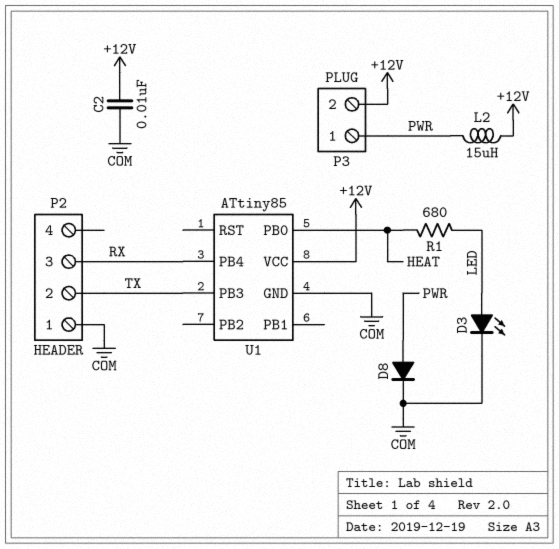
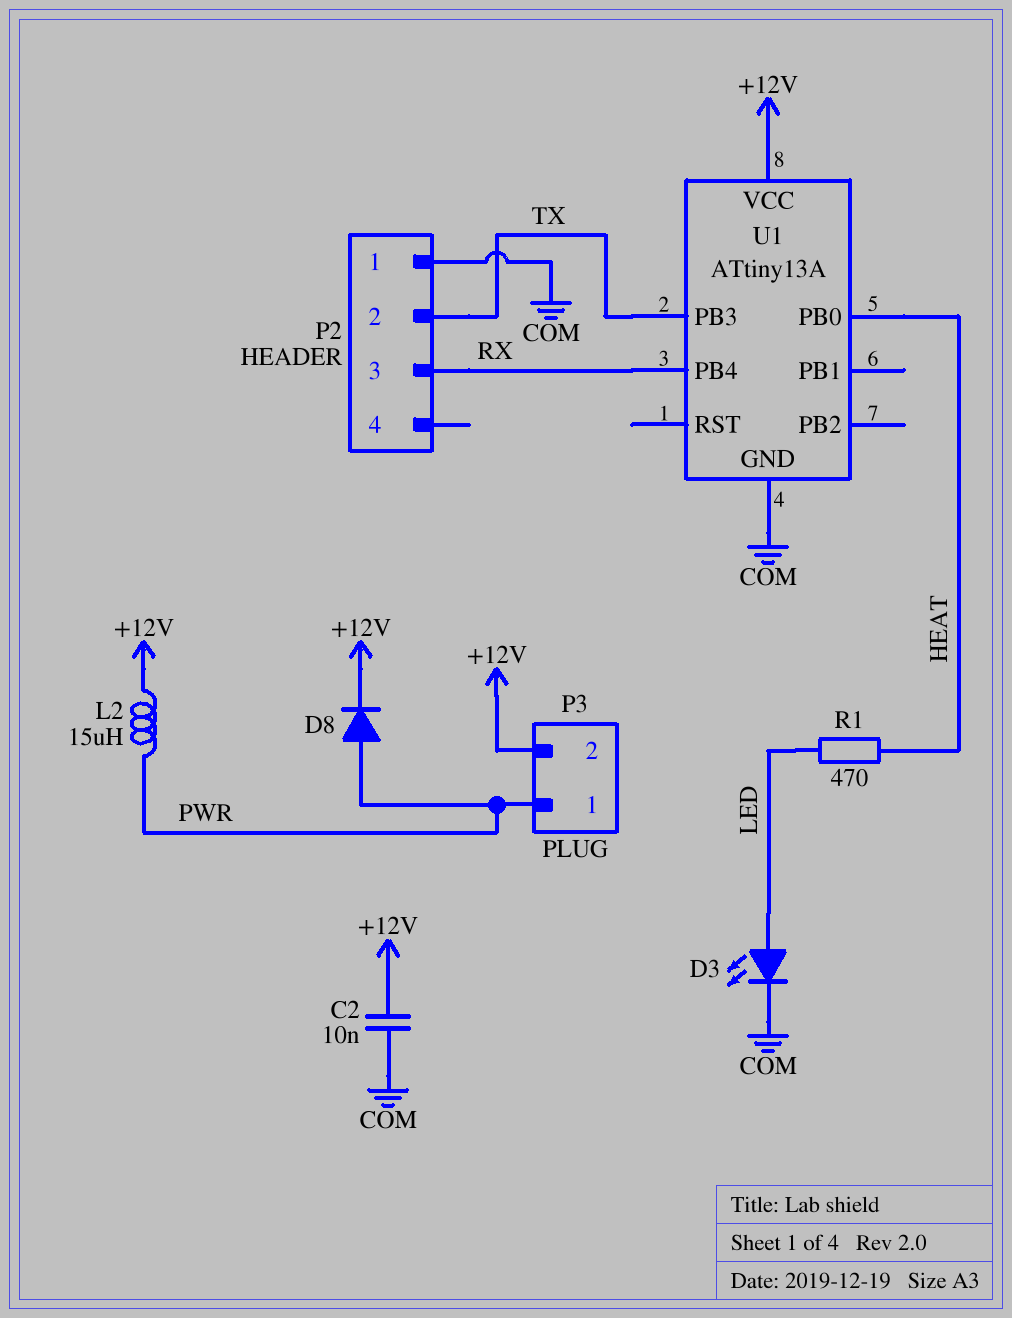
D8: diode (A PWR, K COM) -> diode (A PWR, K +12V)
R1: 680 (HEAT, LED) -> 470 (HEAT, LED)
U1: ATtiny85 -> ATtiny13A

